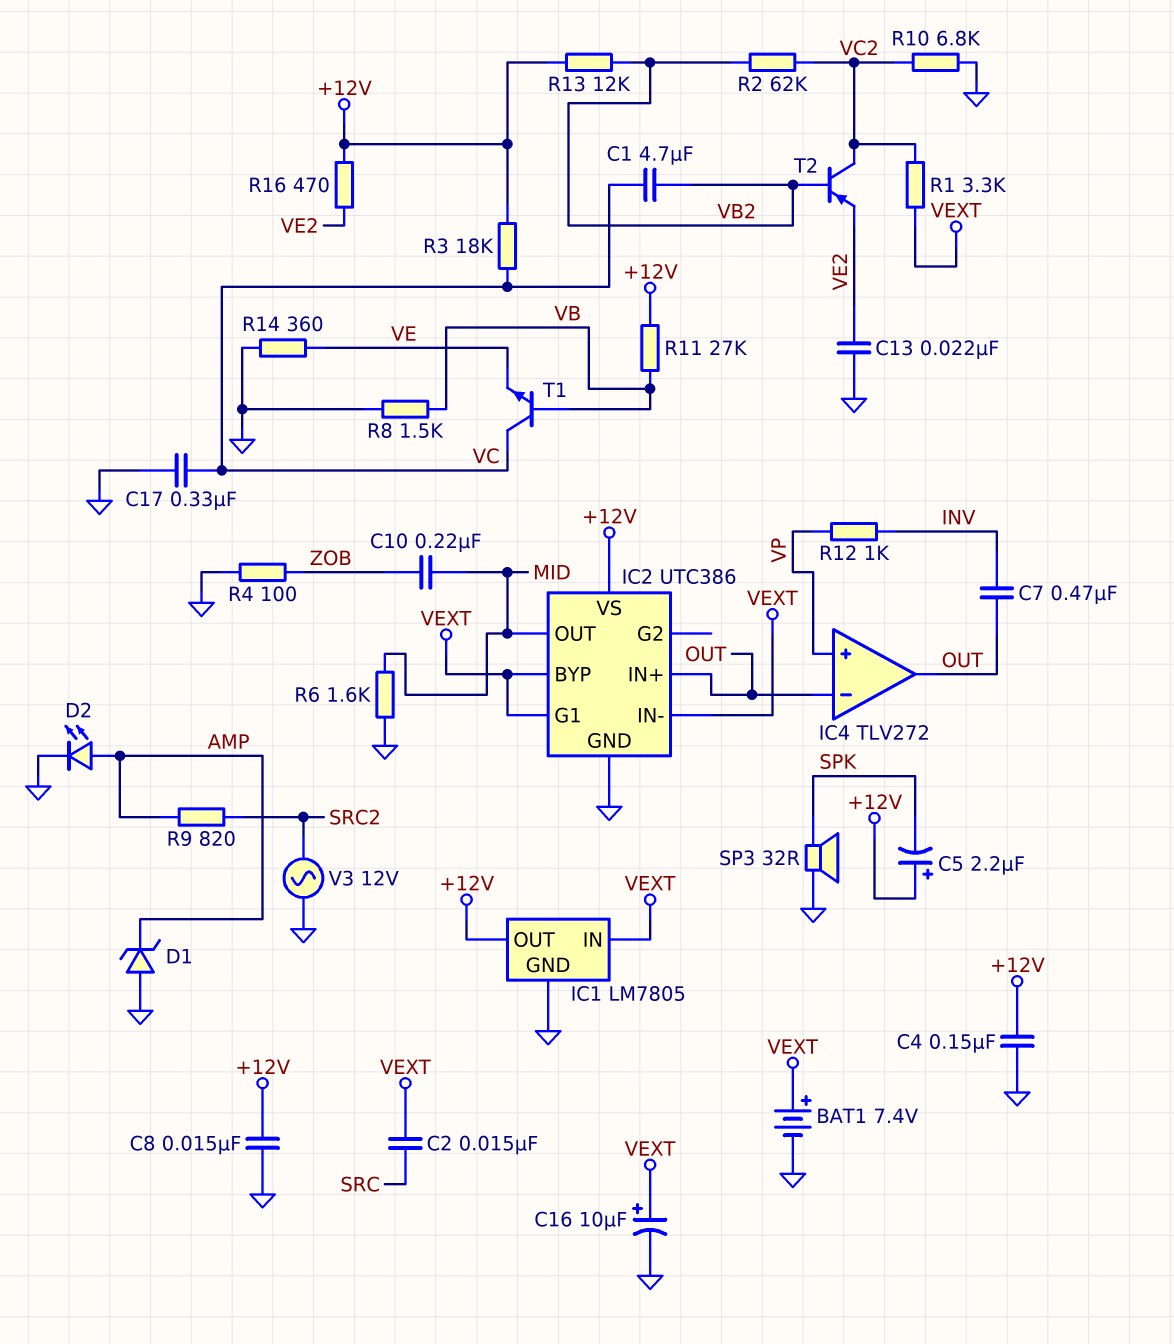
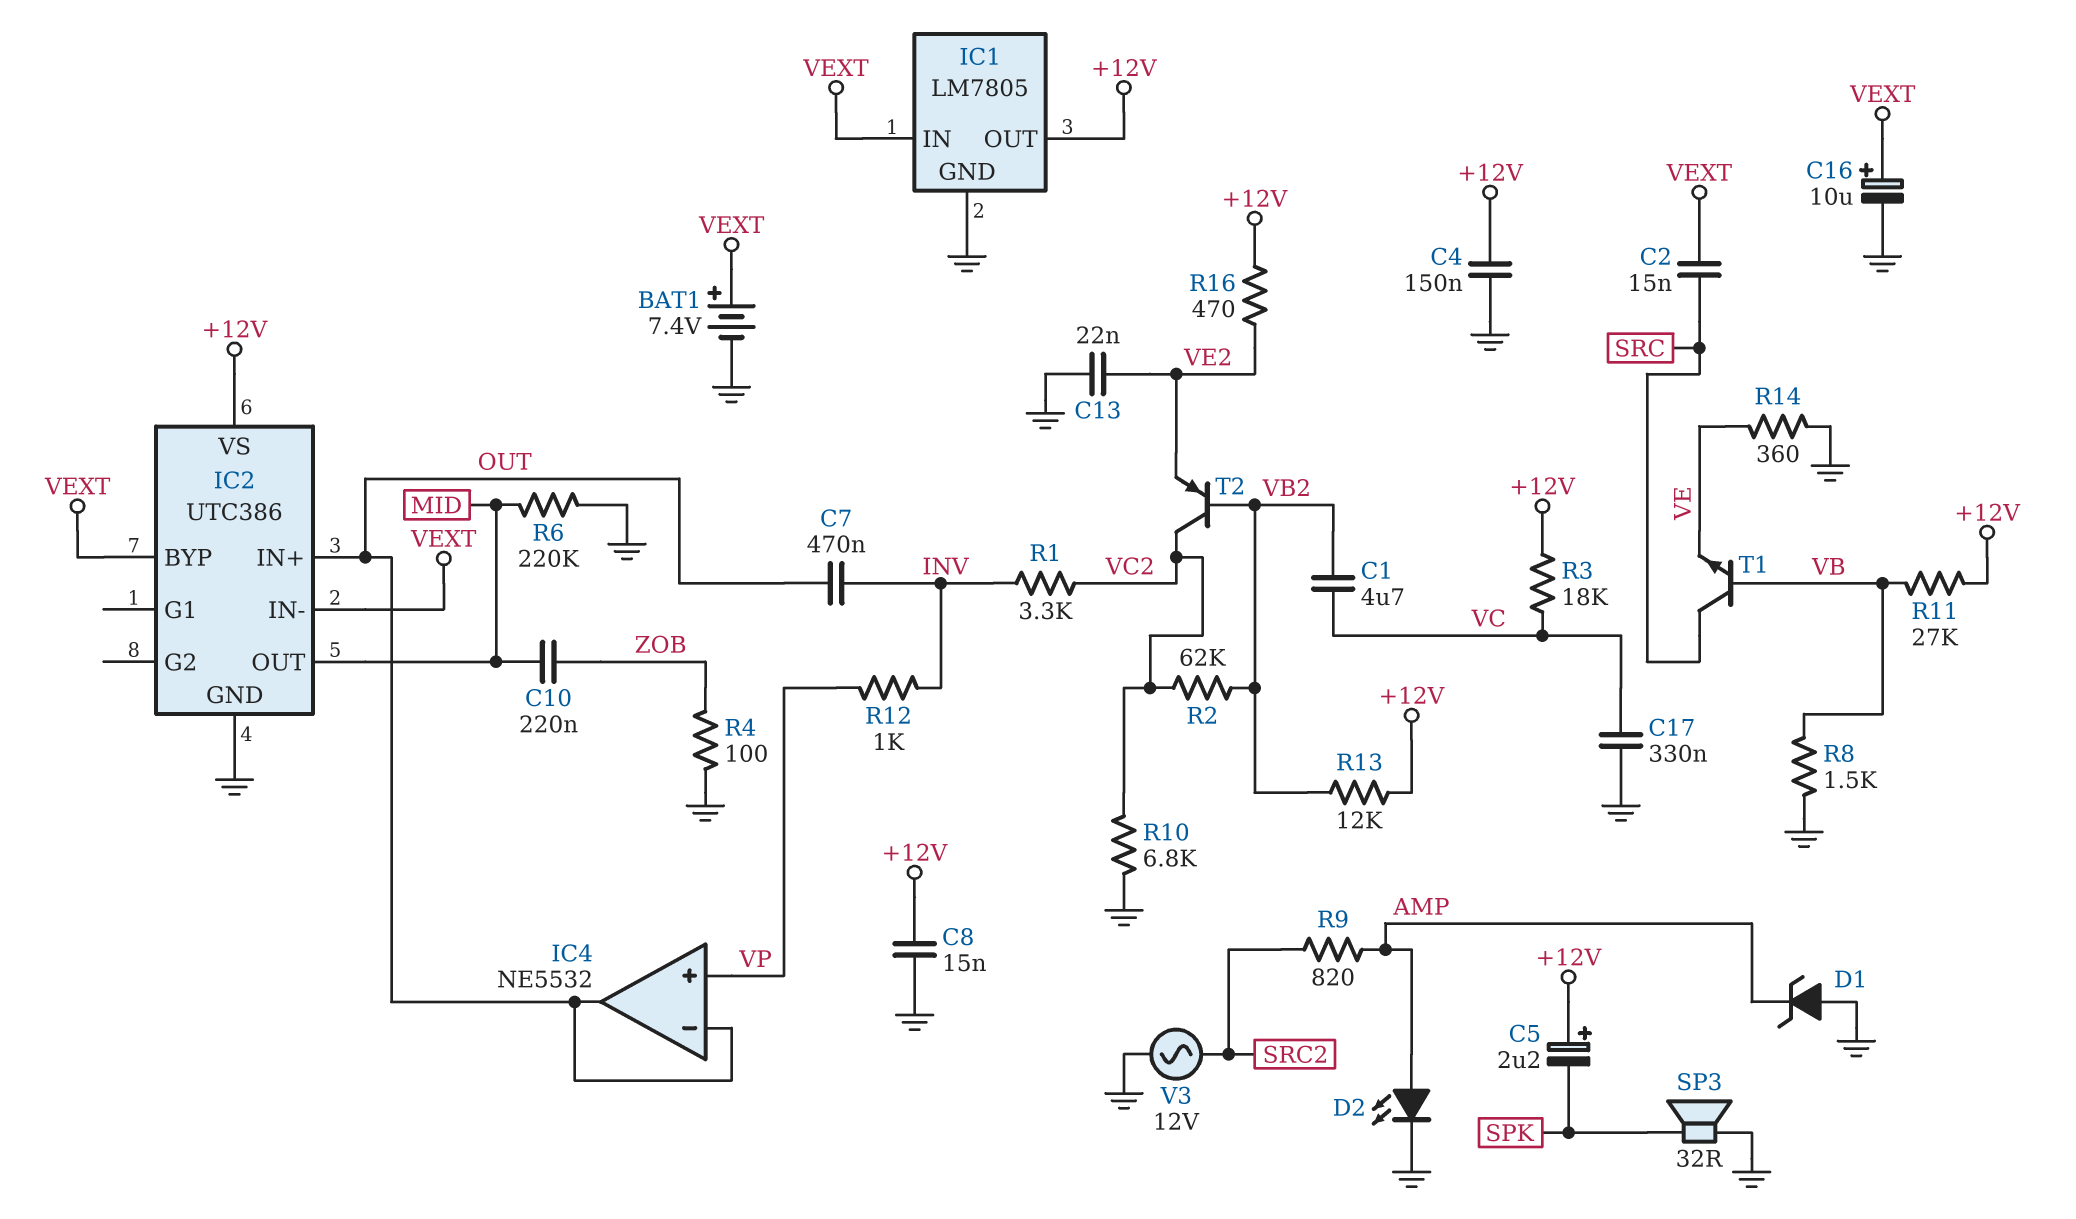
IC2 pin G1: VEXT -> none
IC4: TLV272 -> NE5532
R1: 3.3k (VC2, VEXT) -> 3.3k (INV, VC2)
R6: 1.6k (GND, MID) -> 220k (GND, MID)
T1: NPN (B VB, C VC, E VE) -> NPN (B VB, C SRC, E VE)

